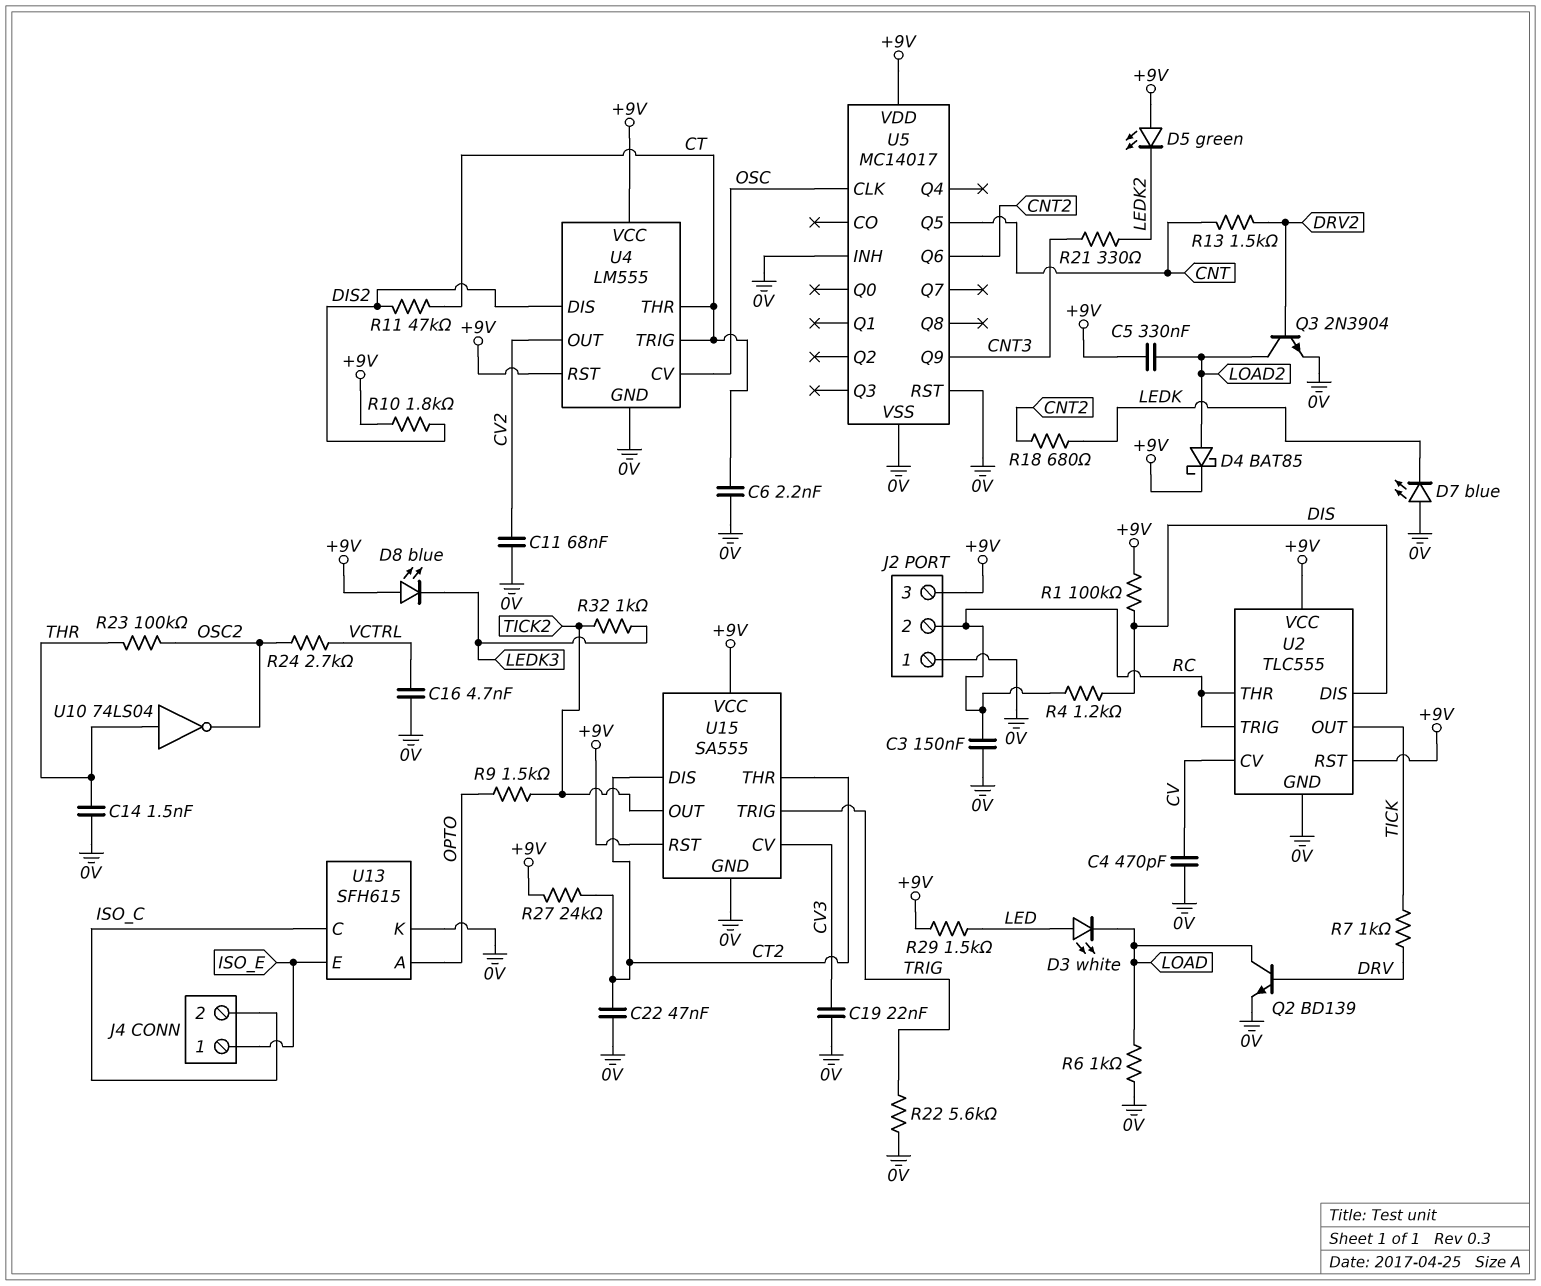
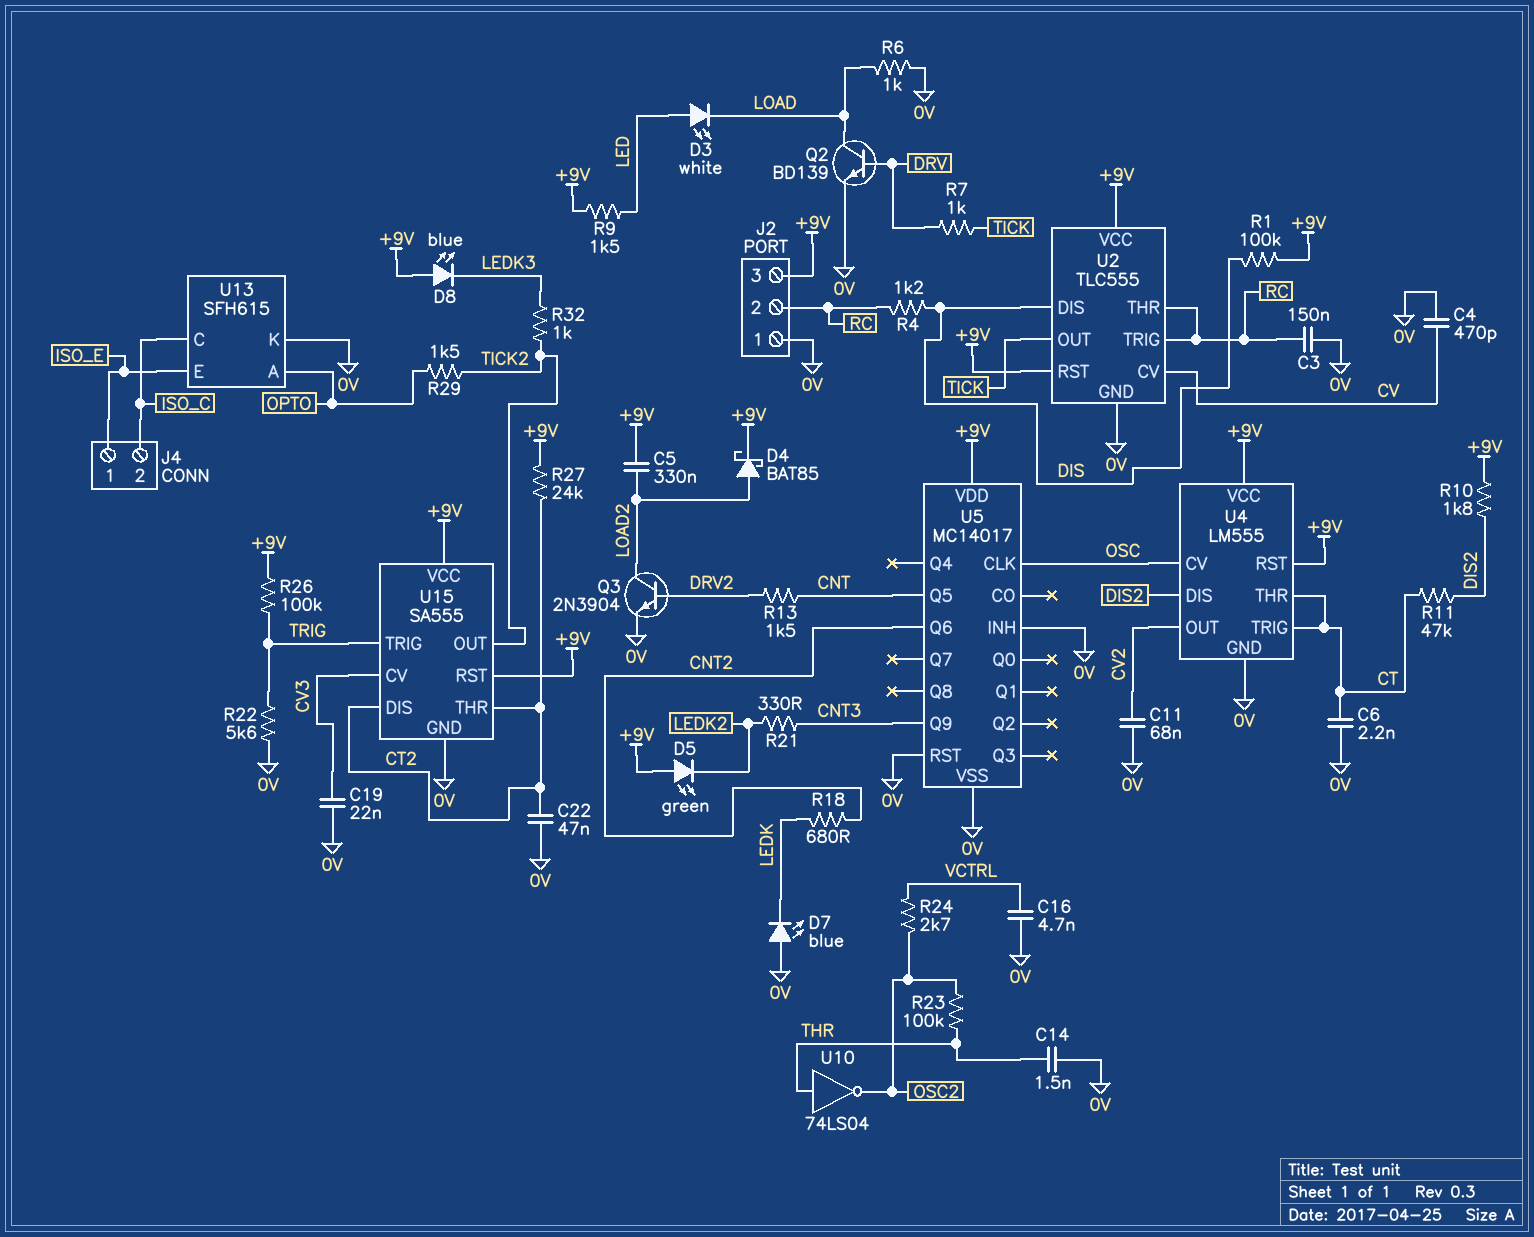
R9: 1.5k (OPTO, TICK2) -> 1.5k (+9V, LED)
R26: none -> 100k (+9V, TRIG)
R29: 1.5k (+9V, LED) -> 1.5k (OPTO, TICK2)

